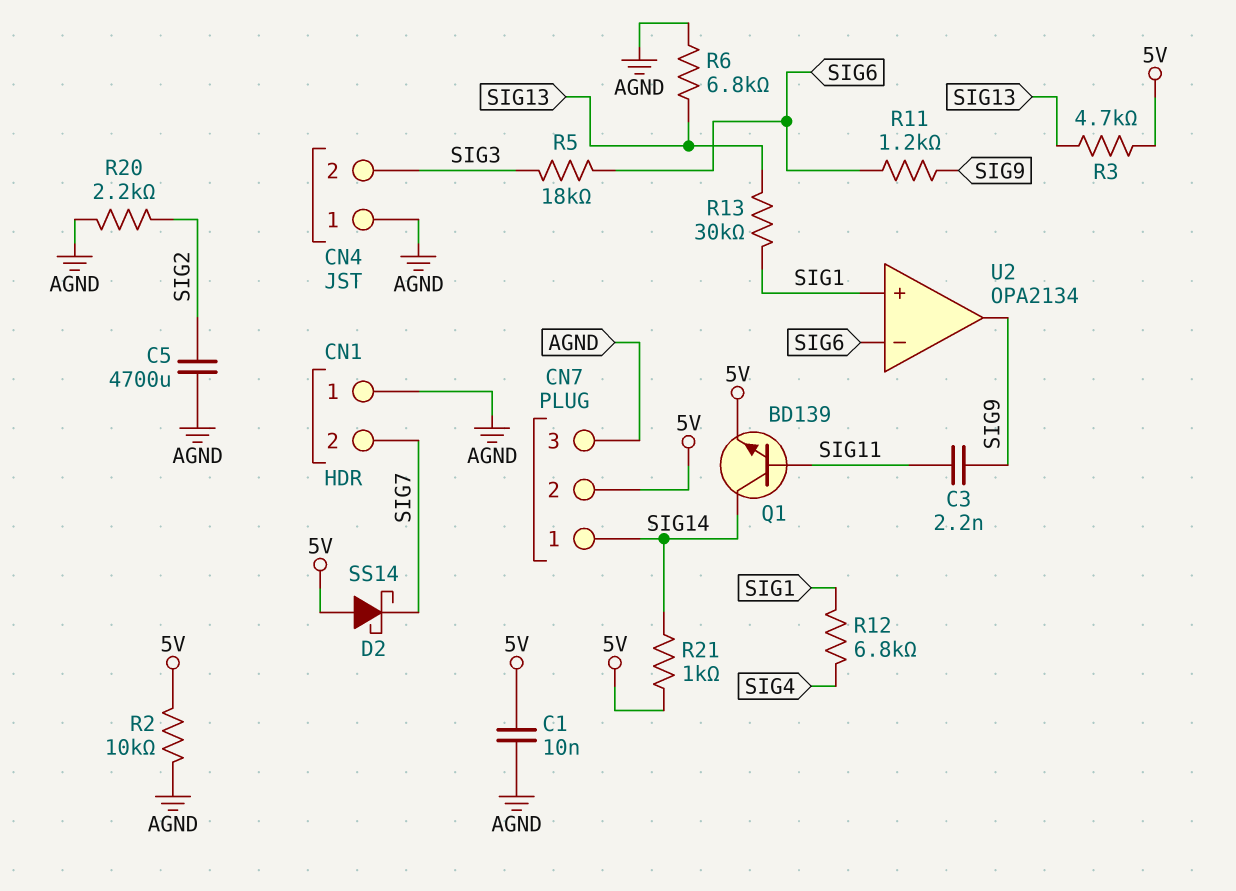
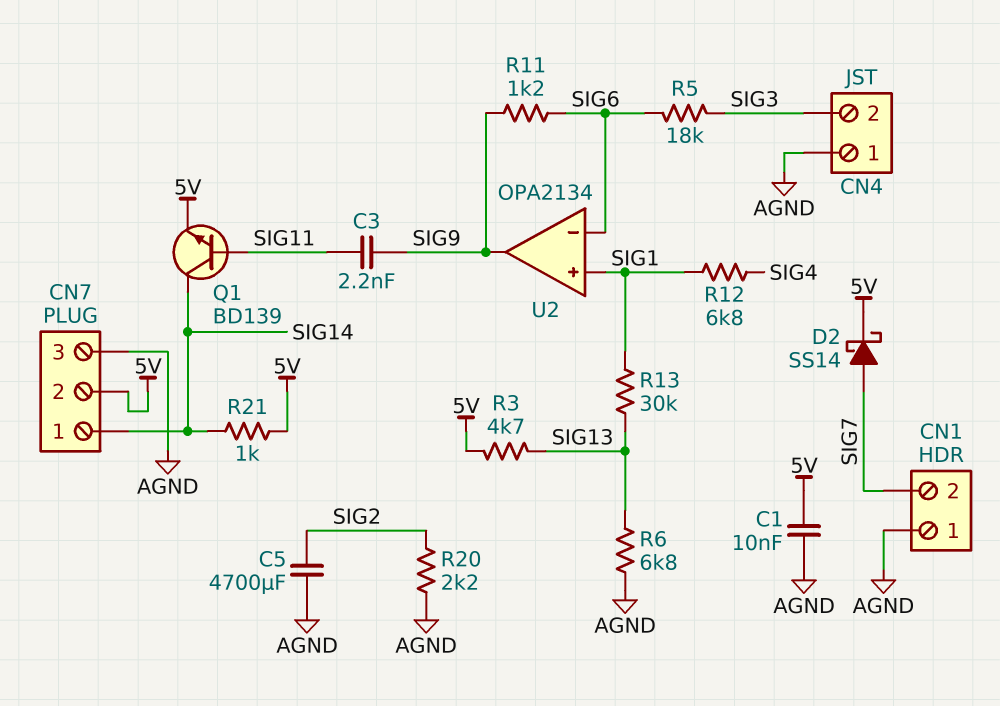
D2: schottky SS14 (A 5V, K SIG7) -> schottky SS14 (A SIG7, K 5V)
R2: 10k (5V, AGND) -> none

